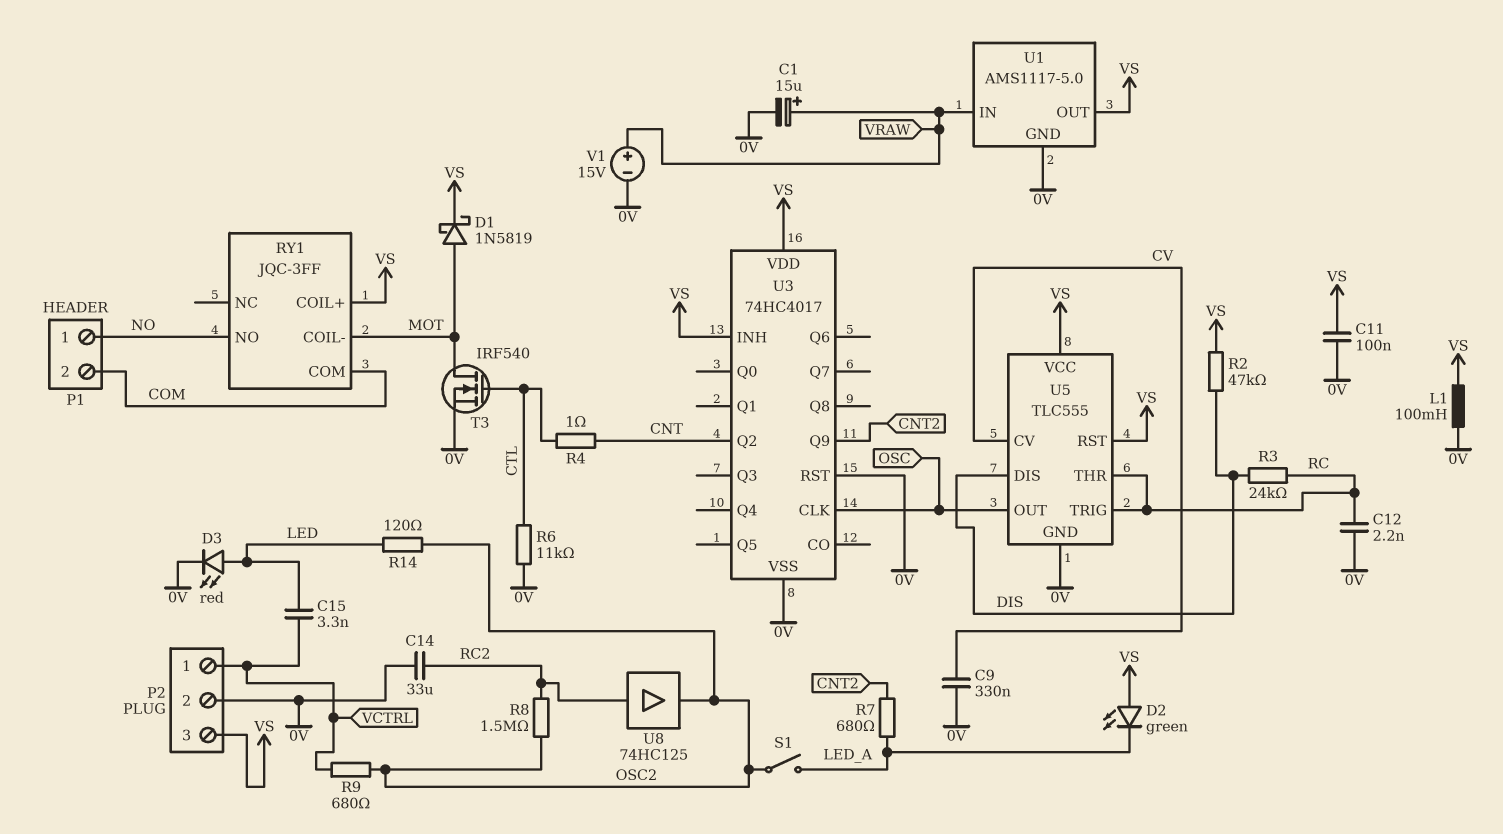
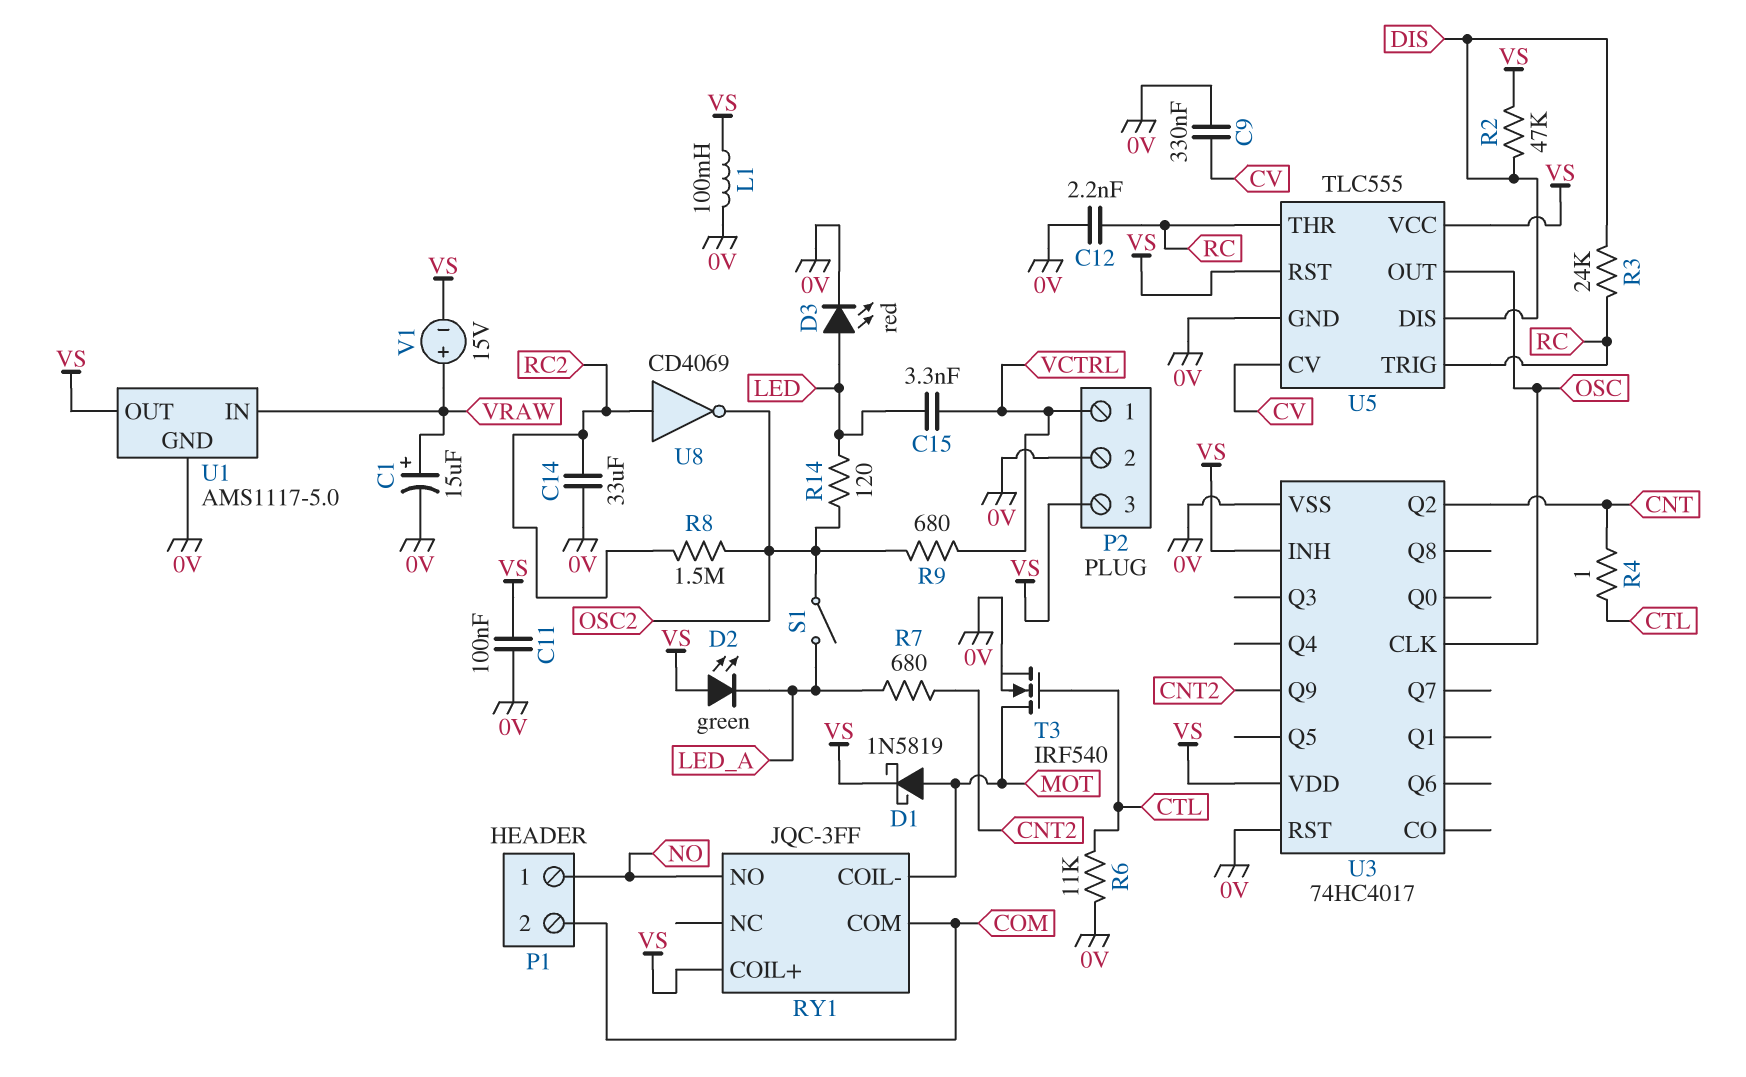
U8: buffer 74HC125 (in RC2, out OSC2) -> NOT CD4069 (in RC2, out OSC2)
V1: 15V (plus VRAW, minus 0V) -> 15V (plus VRAW, minus VS)

